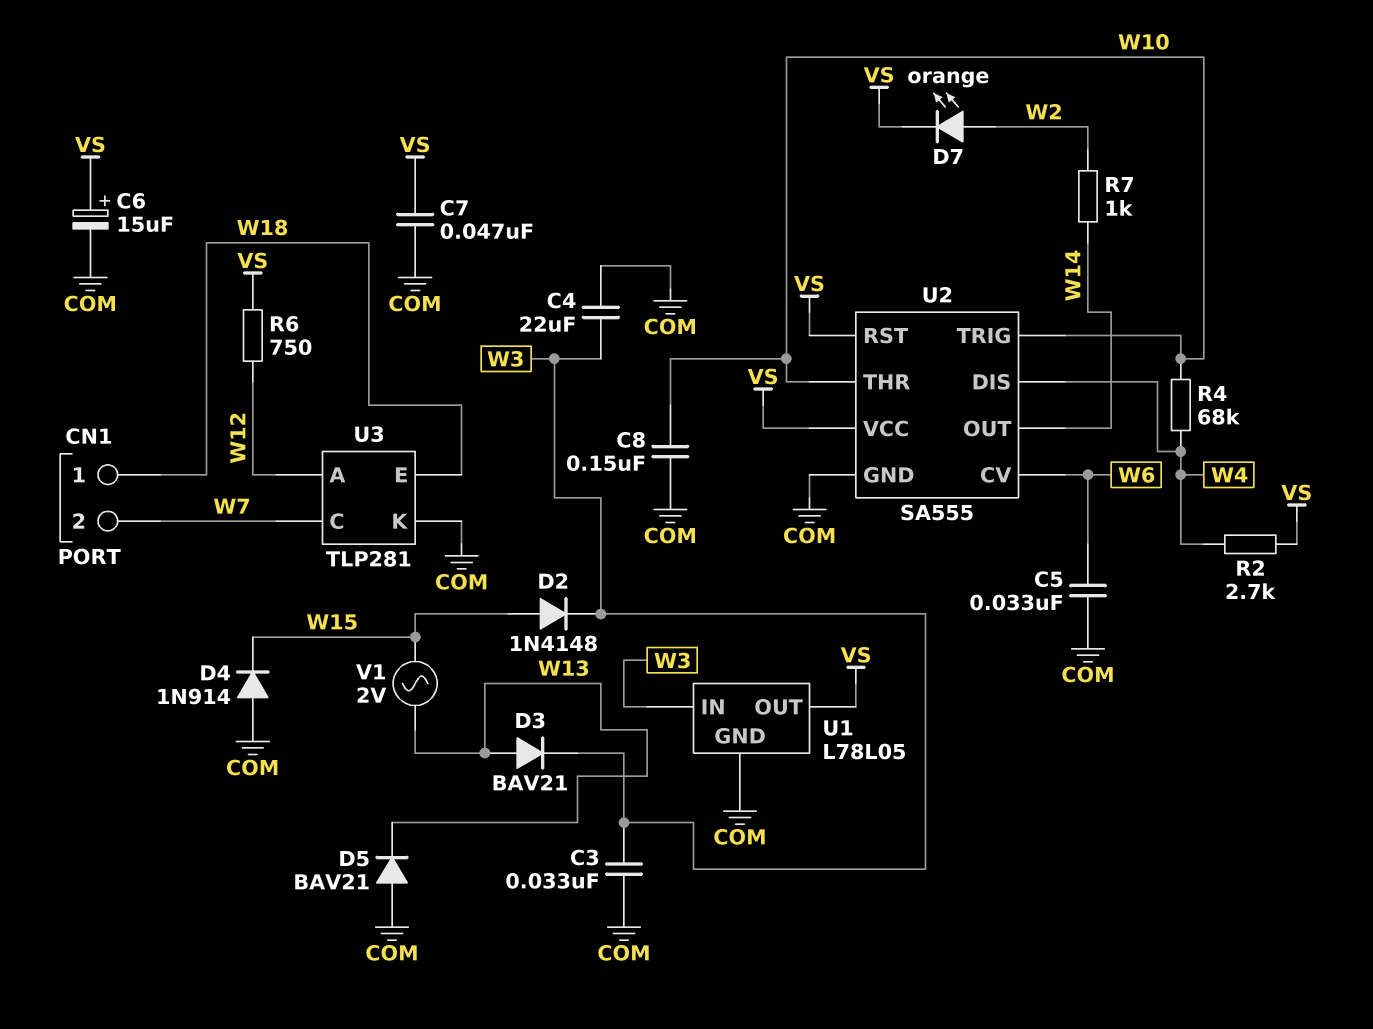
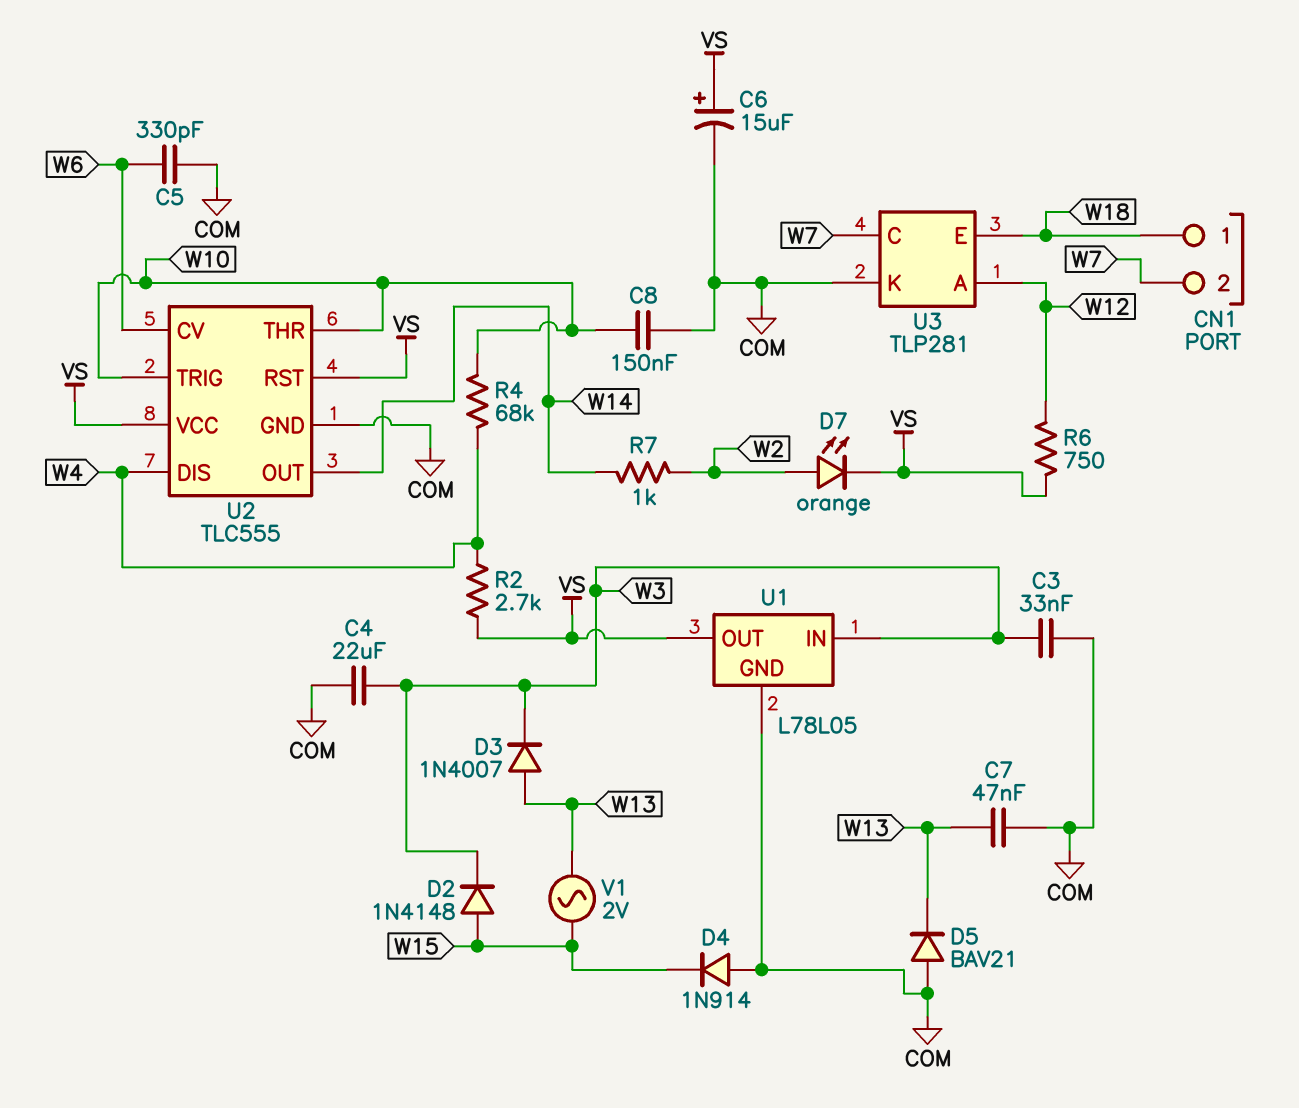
C5: 33nF (COM, W6) -> 330pF (COM, W6)
C7: 47nF (COM, VS) -> 47nF (COM, W13)
D3: diode BAV21 (A W13, K W3) -> diode 1N4007 (A W13, K W3)
U2: SA555 -> TLC555

